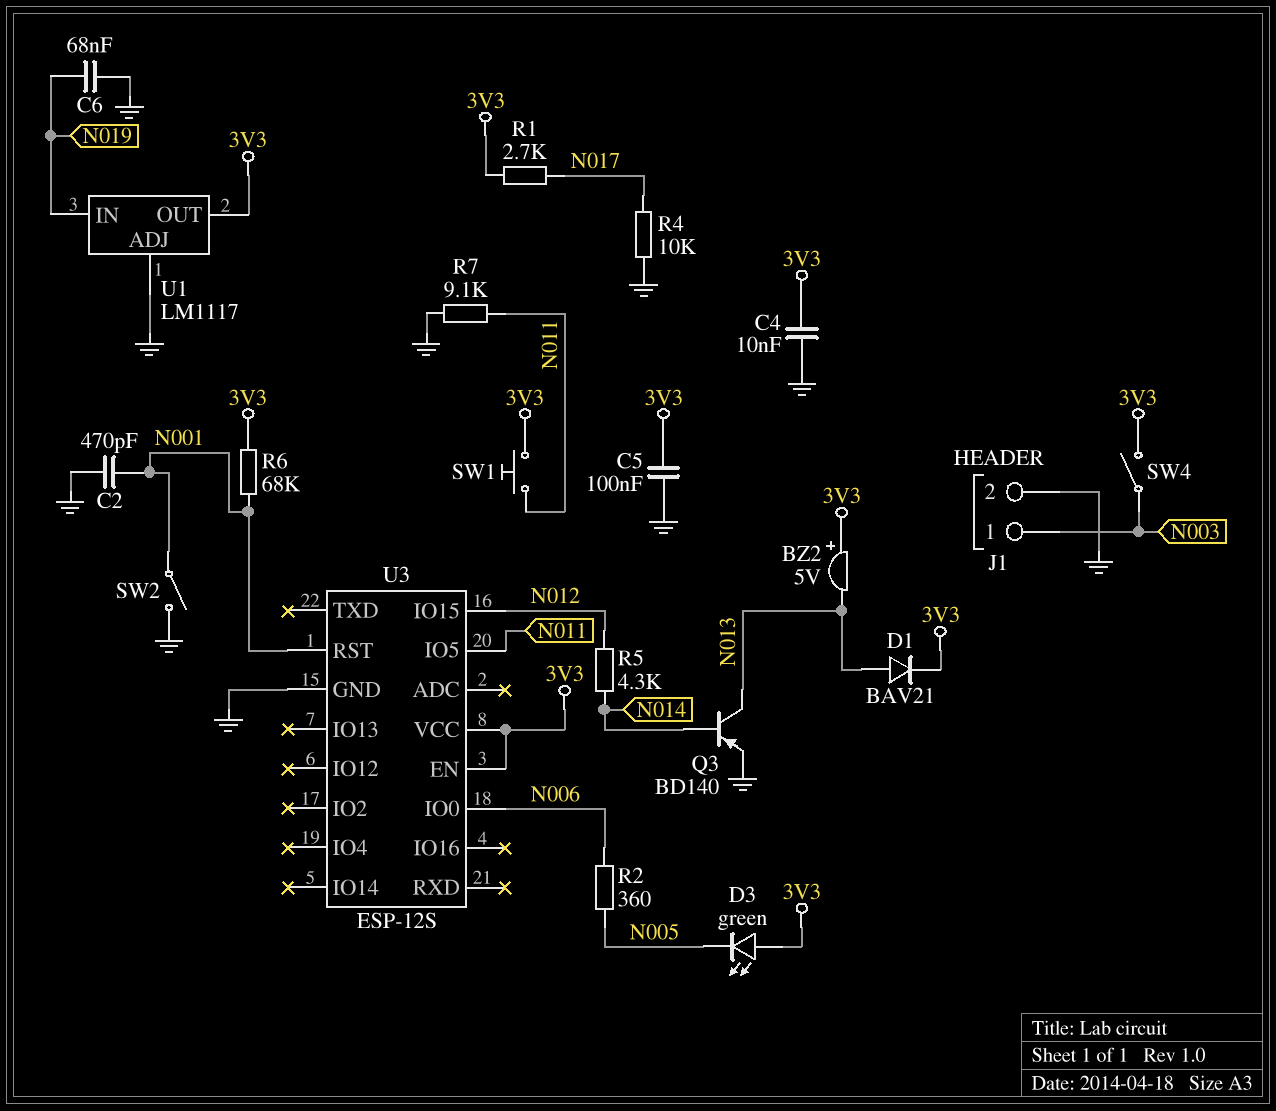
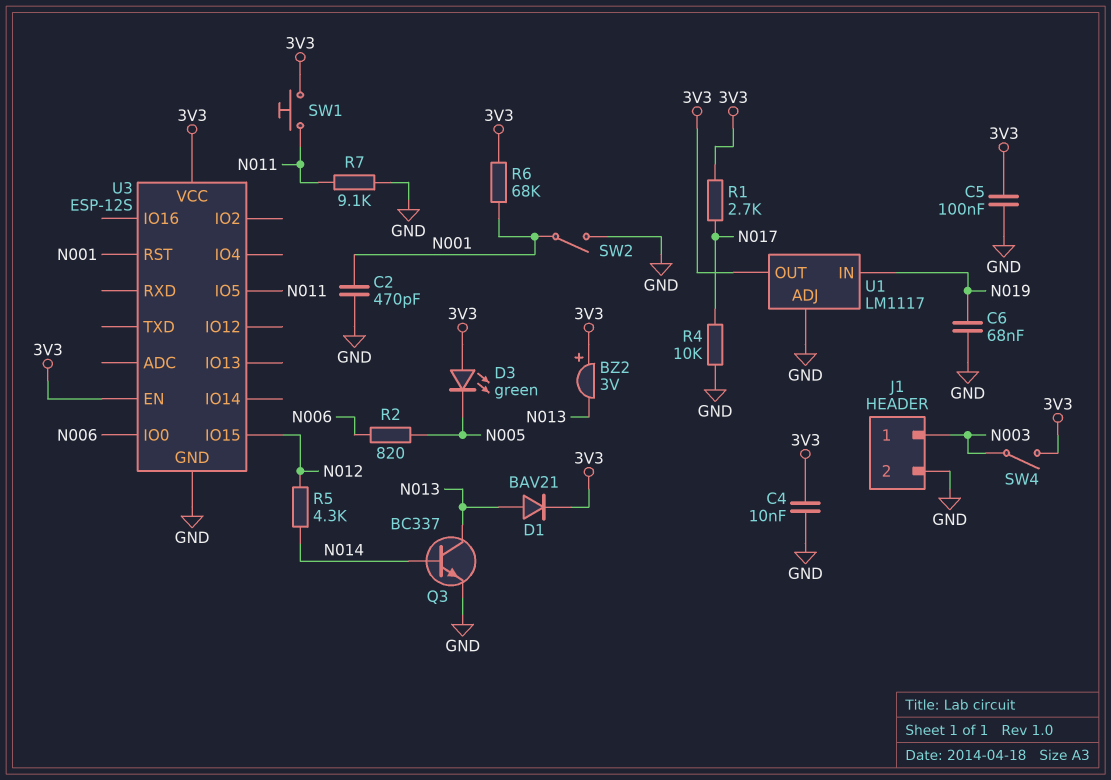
BZ2: buzzer 5V (plus 3V3, minus N013) -> buzzer 3V (plus 3V3, minus N013)
Q3: PNP BD140 (B N014, C N013, E GND) -> NPN BC337 (B N014, C N013, E GND)
R2: 360 (N005, N006) -> 820 (N005, N006)

